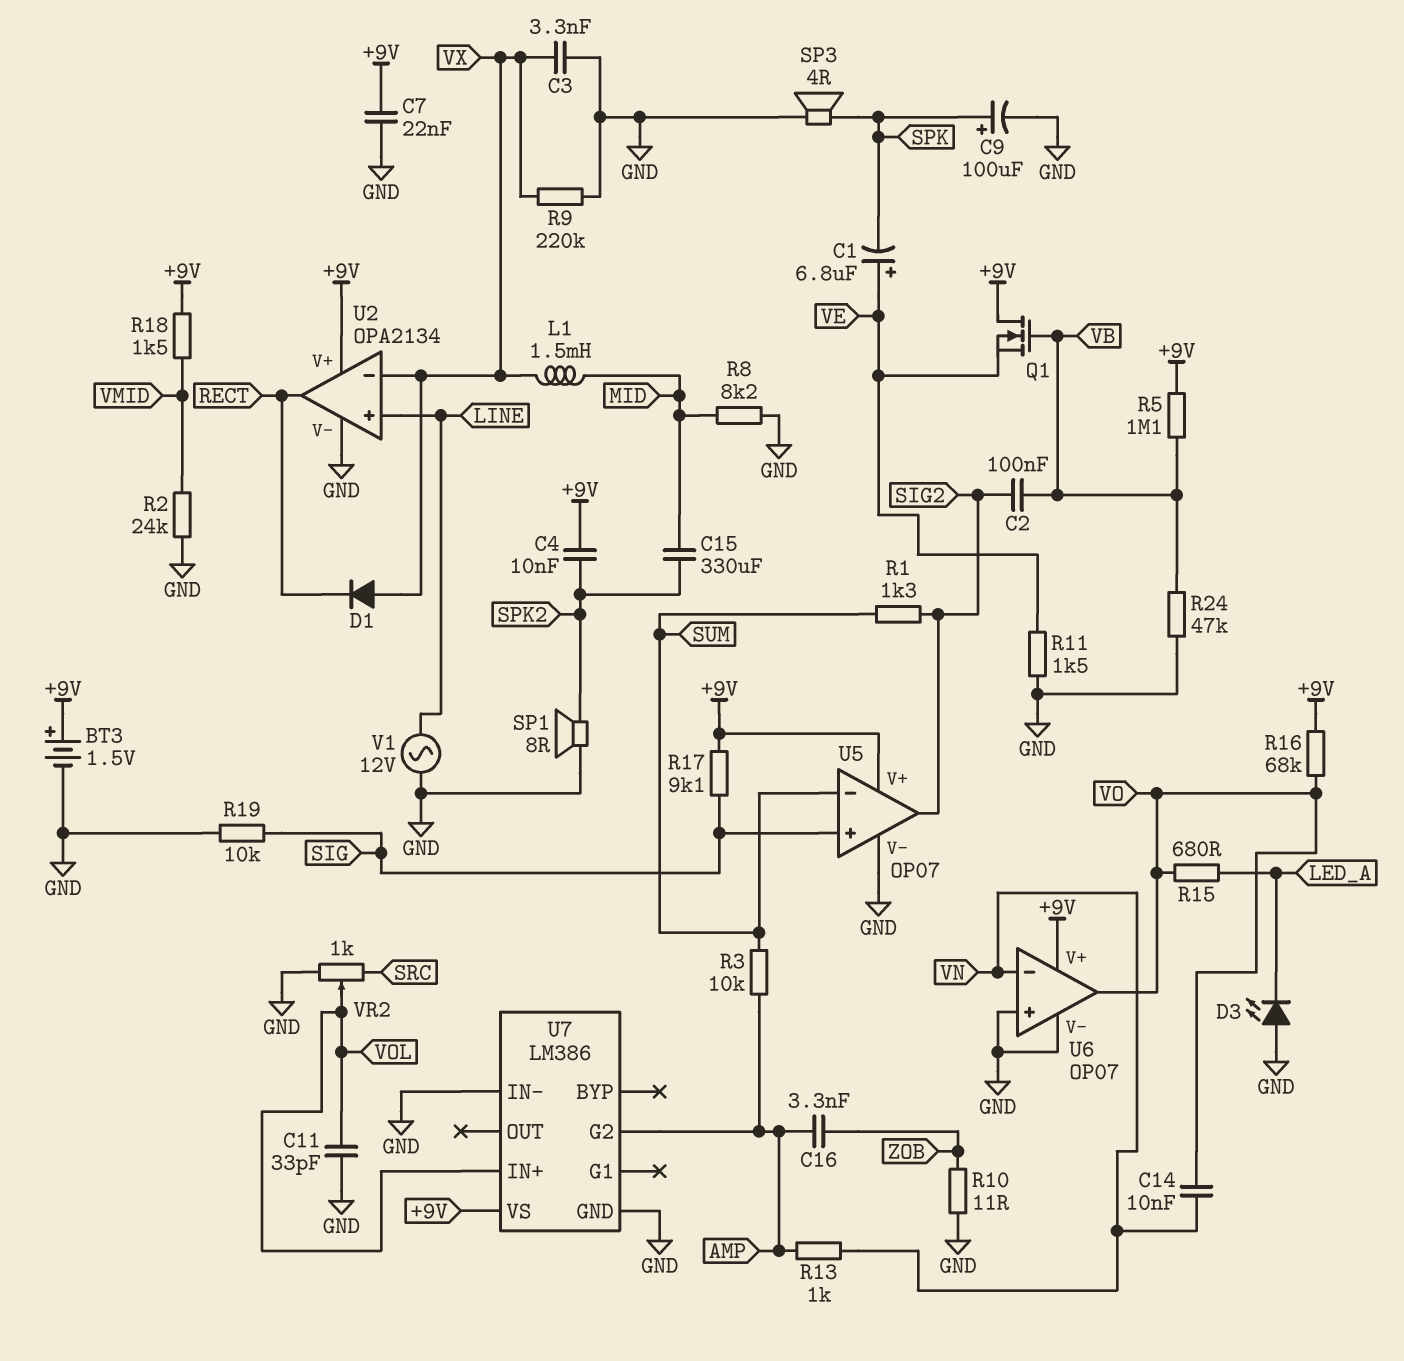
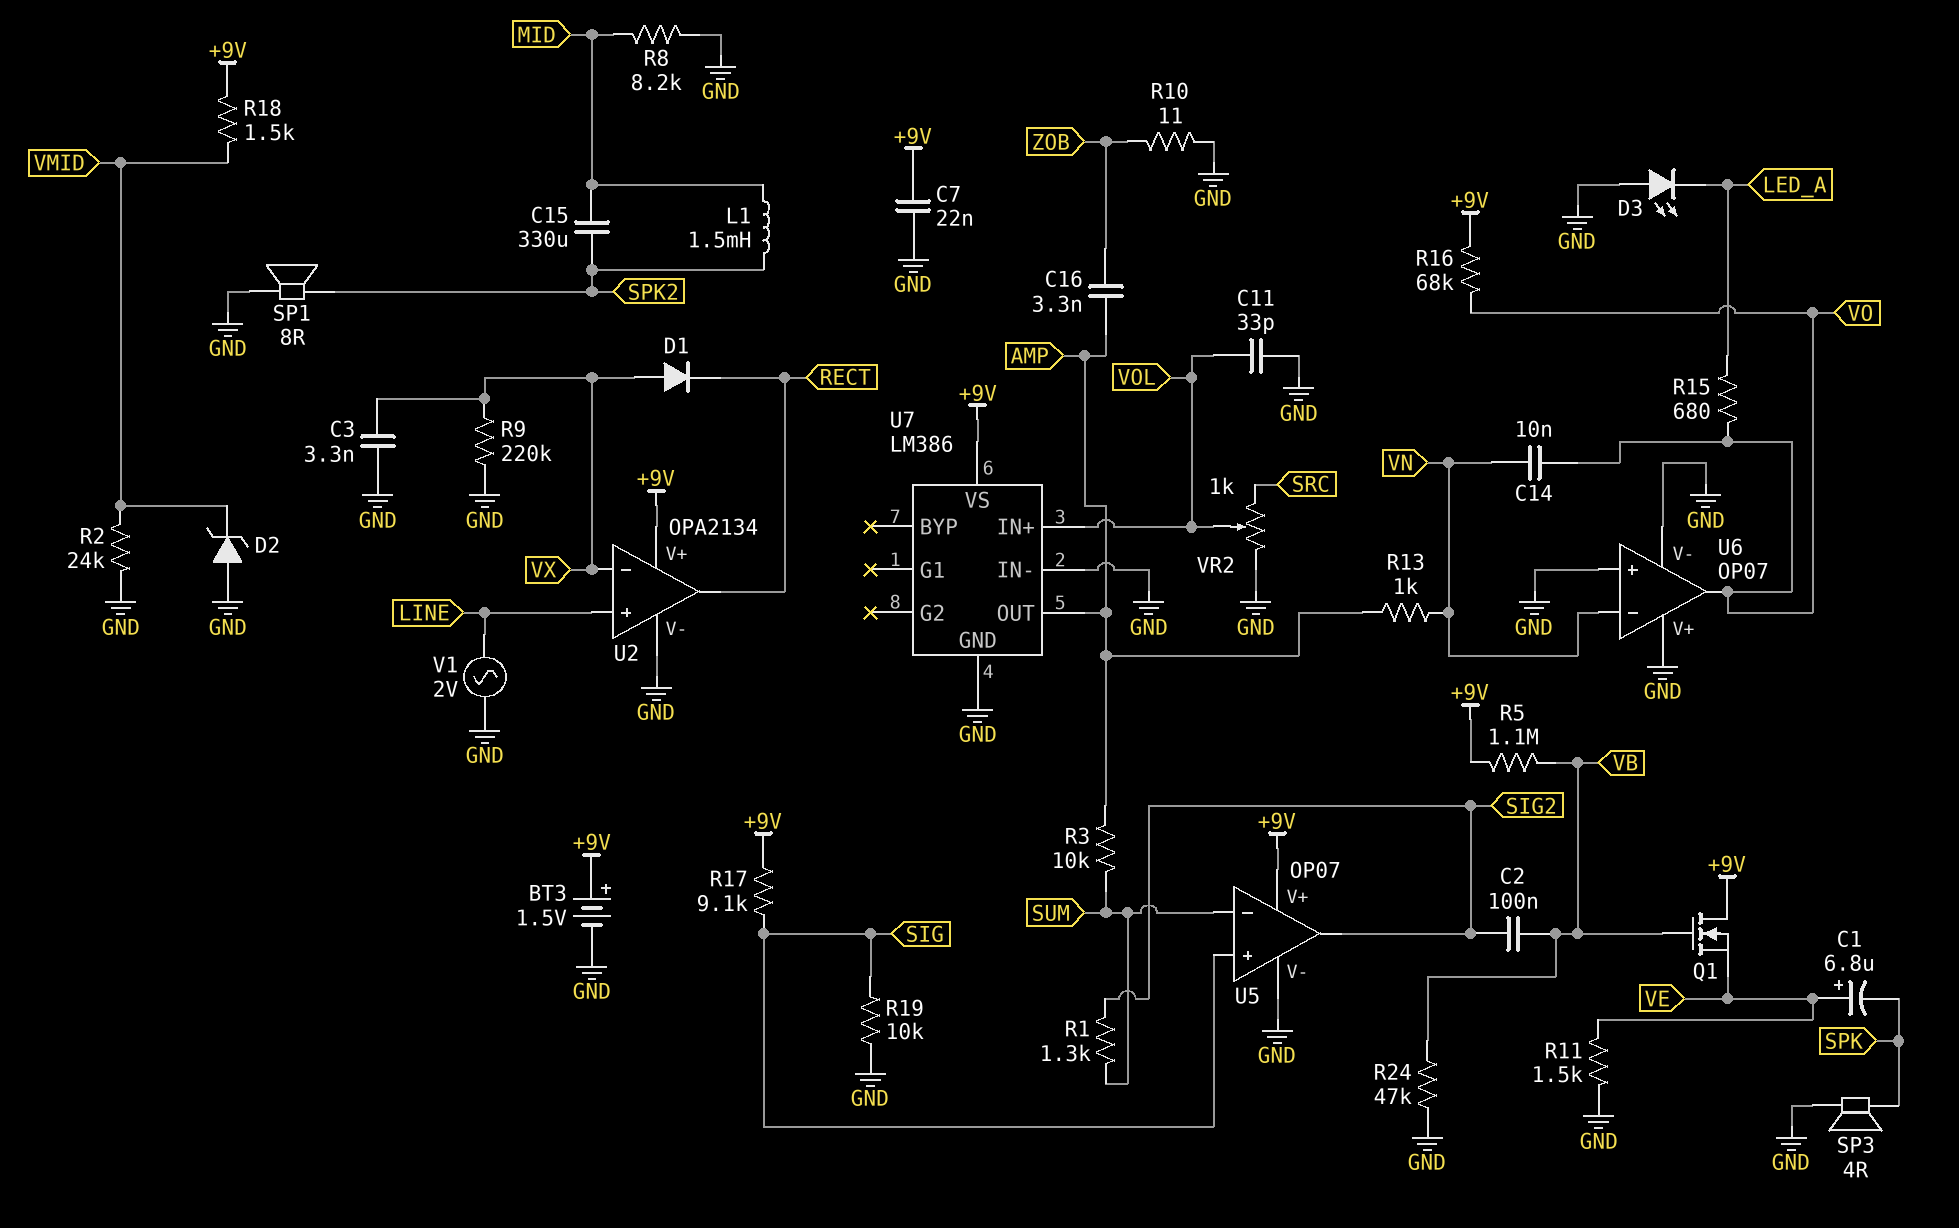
C4: 10nF (+9V, SPK2) -> none
C9: 100uF (plus SPK, minus GND) -> none
D2: none -> zener (A GND, K VMID)
L1: 1.5mH (MID, VX) -> 1.5mH (MID, SPK2)
U6 pin V+: +9V -> GND
U7 pin G2: AMP -> none
U7 pin OUT: none -> AMP
V1: AC 12V (GND, LINE) -> AC 2V (GND, LINE)

